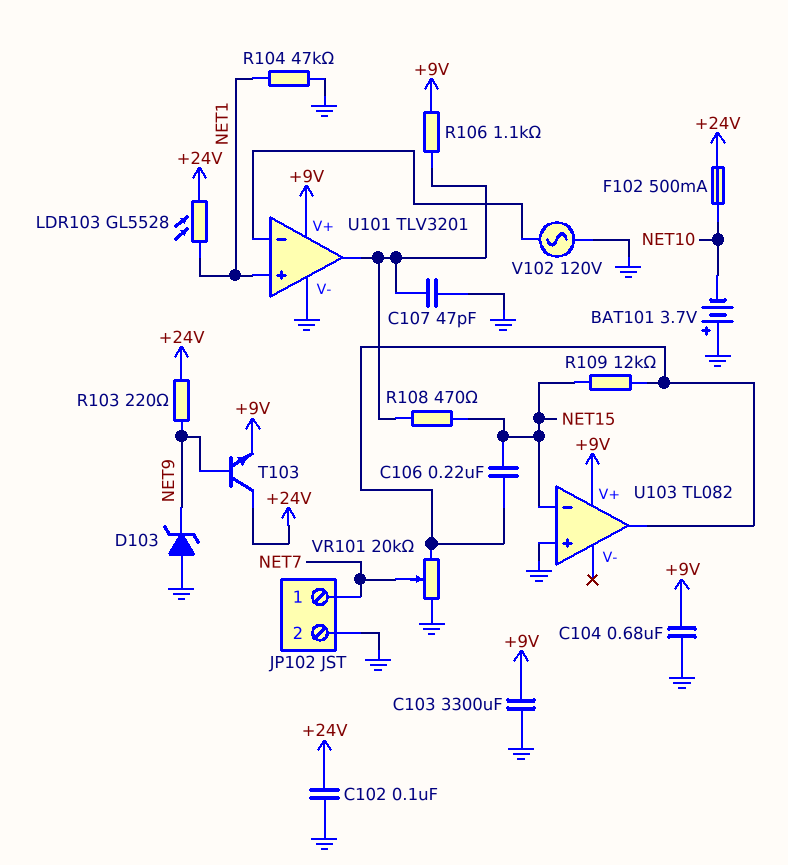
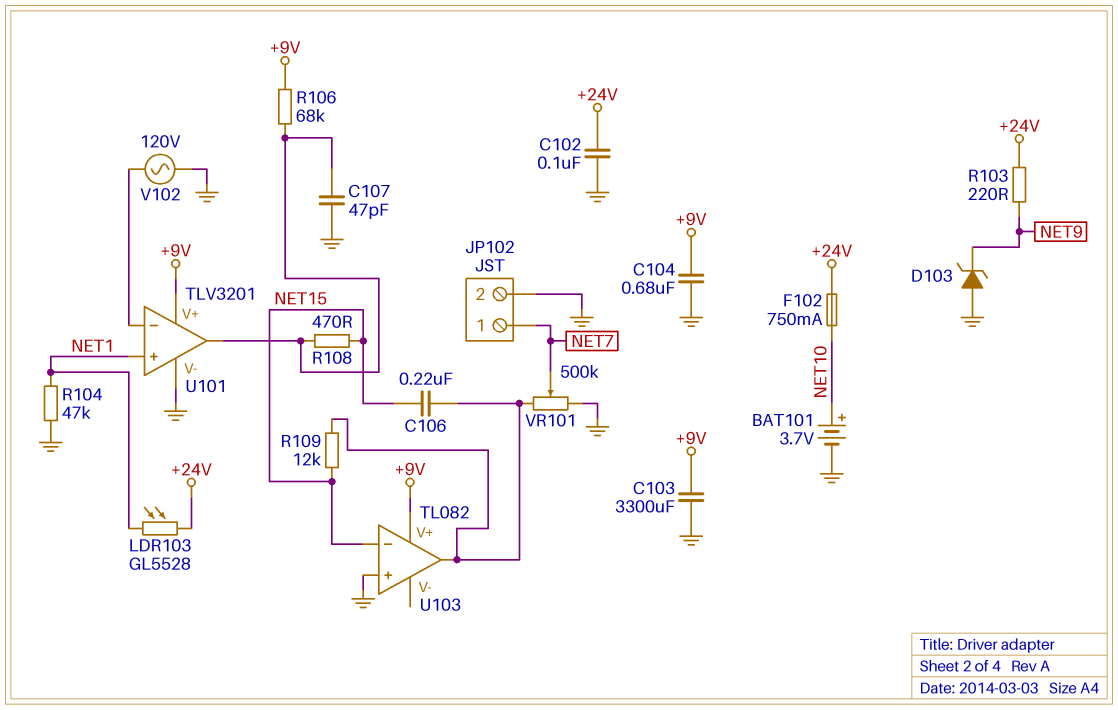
BAT101: 3.7V (plus GND, minus NET10) -> 3.7V (plus NET10, minus GND)
F102: 500mA (+24V, NET10) -> 750mA (+24V, NET10)
R106: 1.1k (+9V, U101/out) -> 68k (+9V, U101/out)
T103: NPN (B NET9, C +24V, E +9V) -> none
VR101: 20k (GND, U103/out, wiper NET7) -> 500k (GND, U103/out, wiper NET7)

